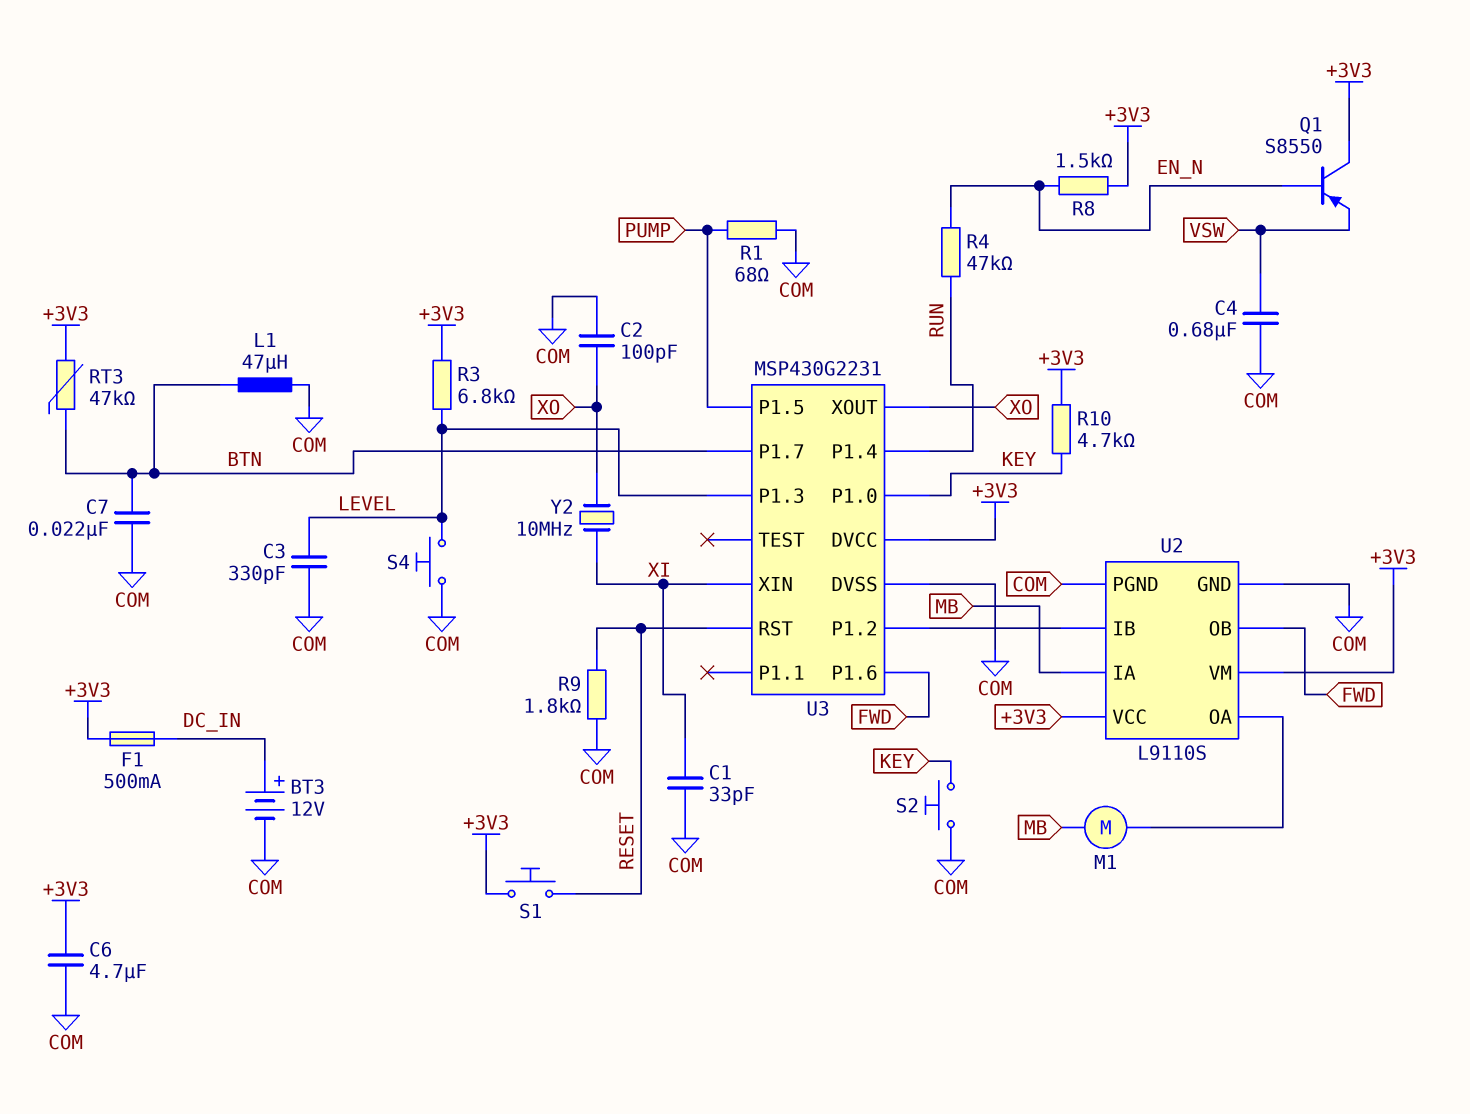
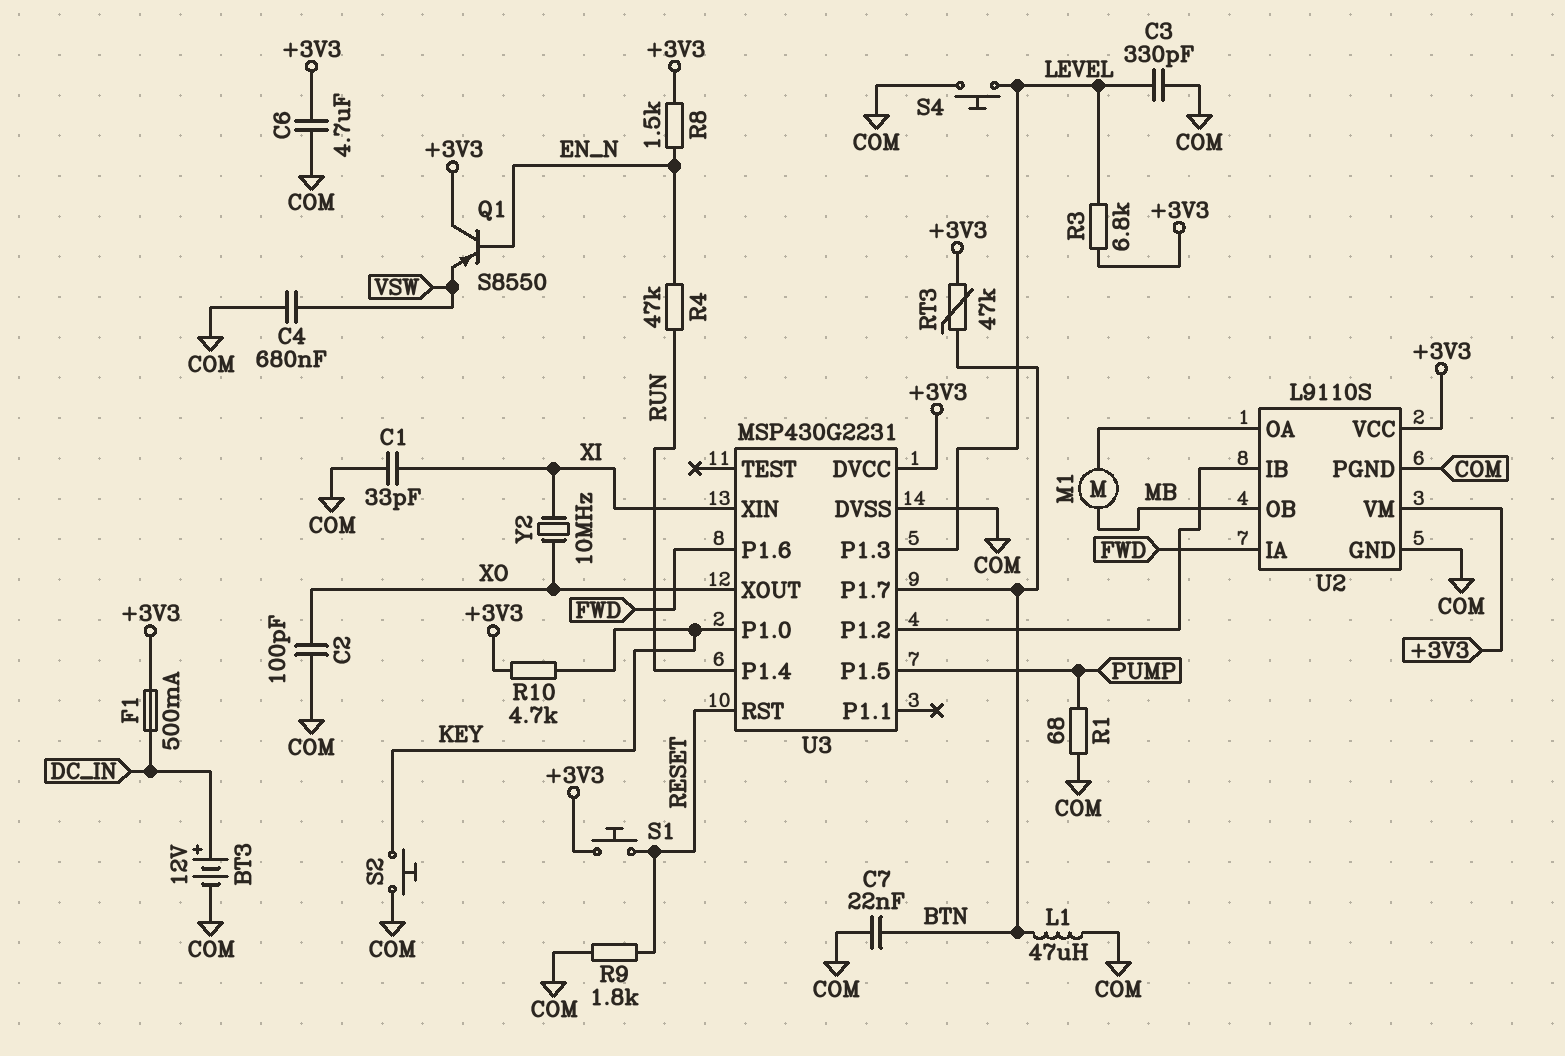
U2 pin IA: MB -> FWD
U2 pin OB: FWD -> MB

